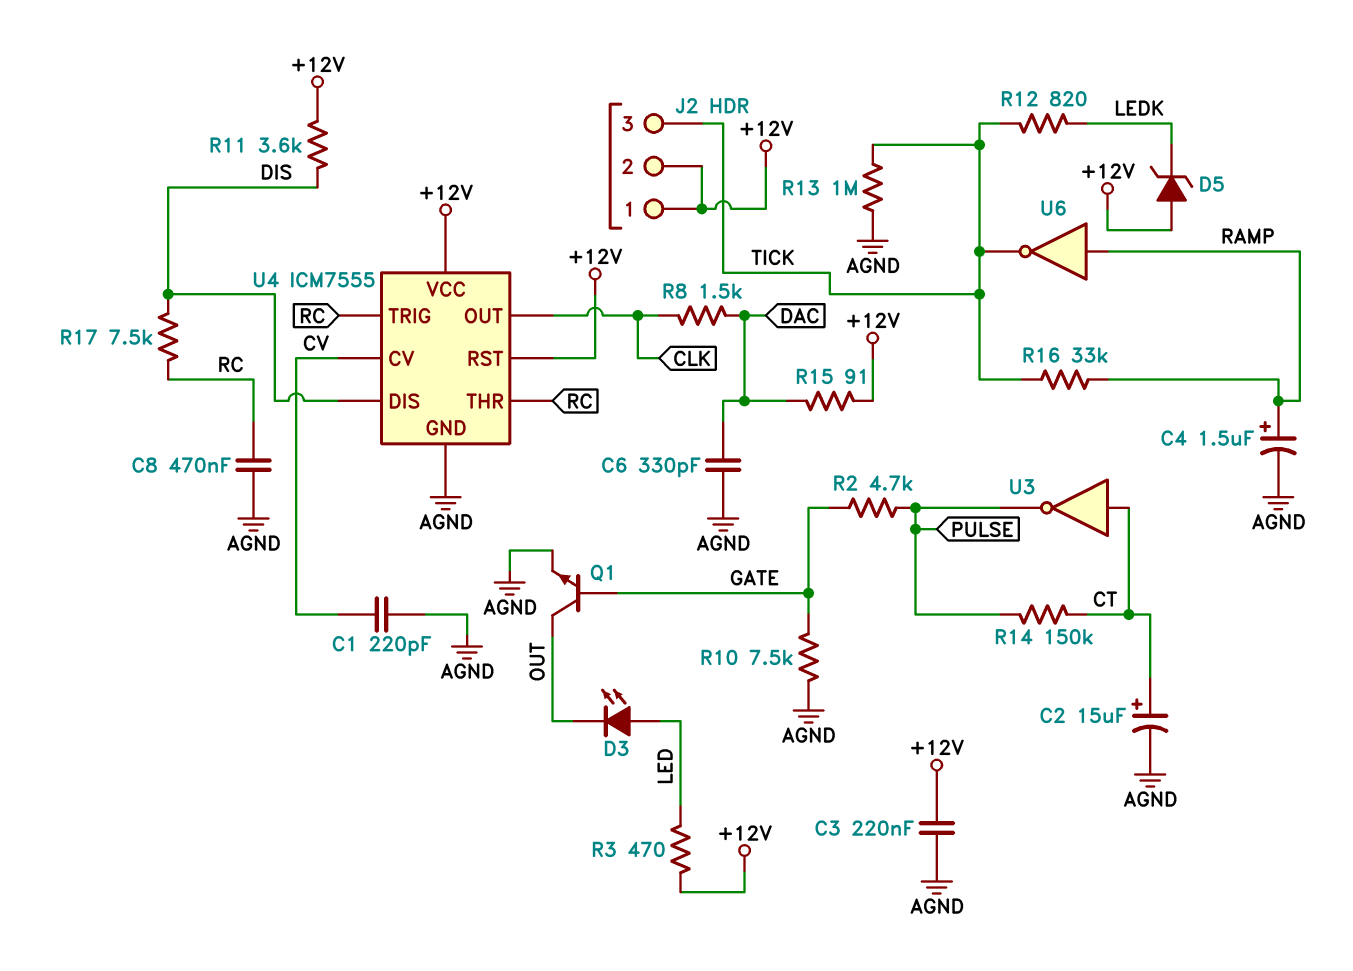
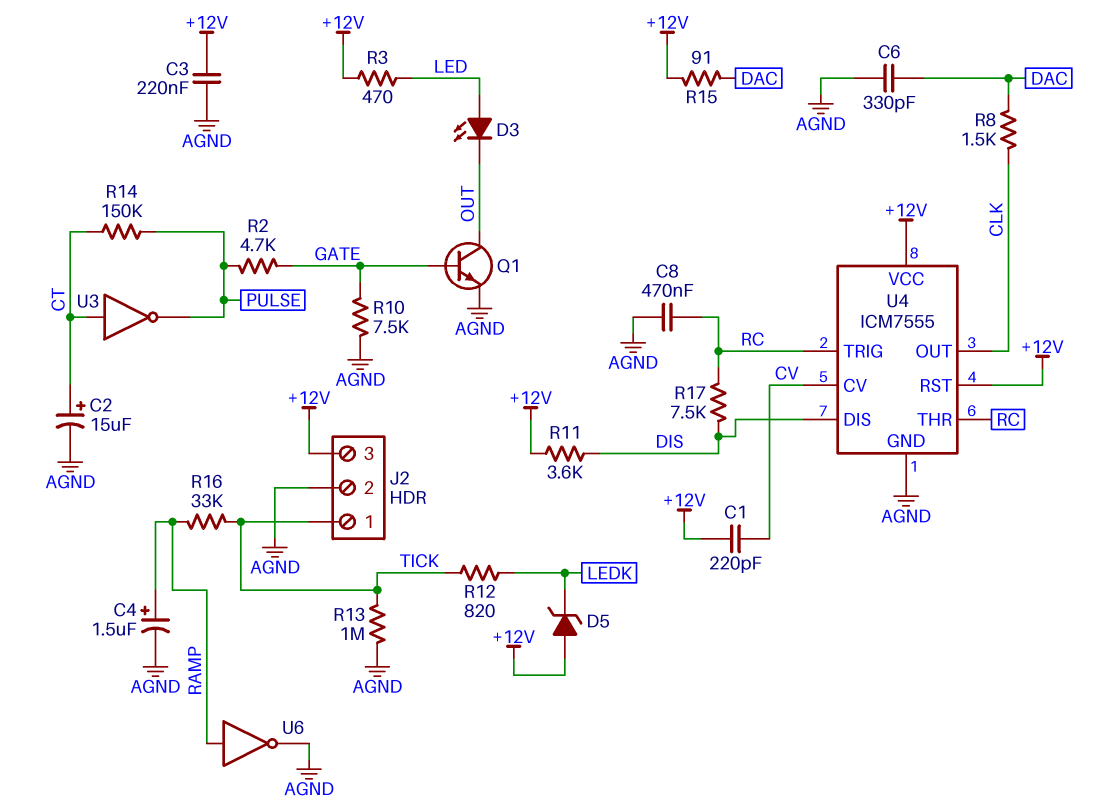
C1: 220pF (AGND, CV) -> 220pF (+12V, CV)
J2 pin 1: +12V -> TICK
J2 pin 2: +12V -> AGND
J2 pin 3: TICK -> +12V
U6: NOT (in RAMP, out TICK) -> NOT (in RAMP, out AGND)

